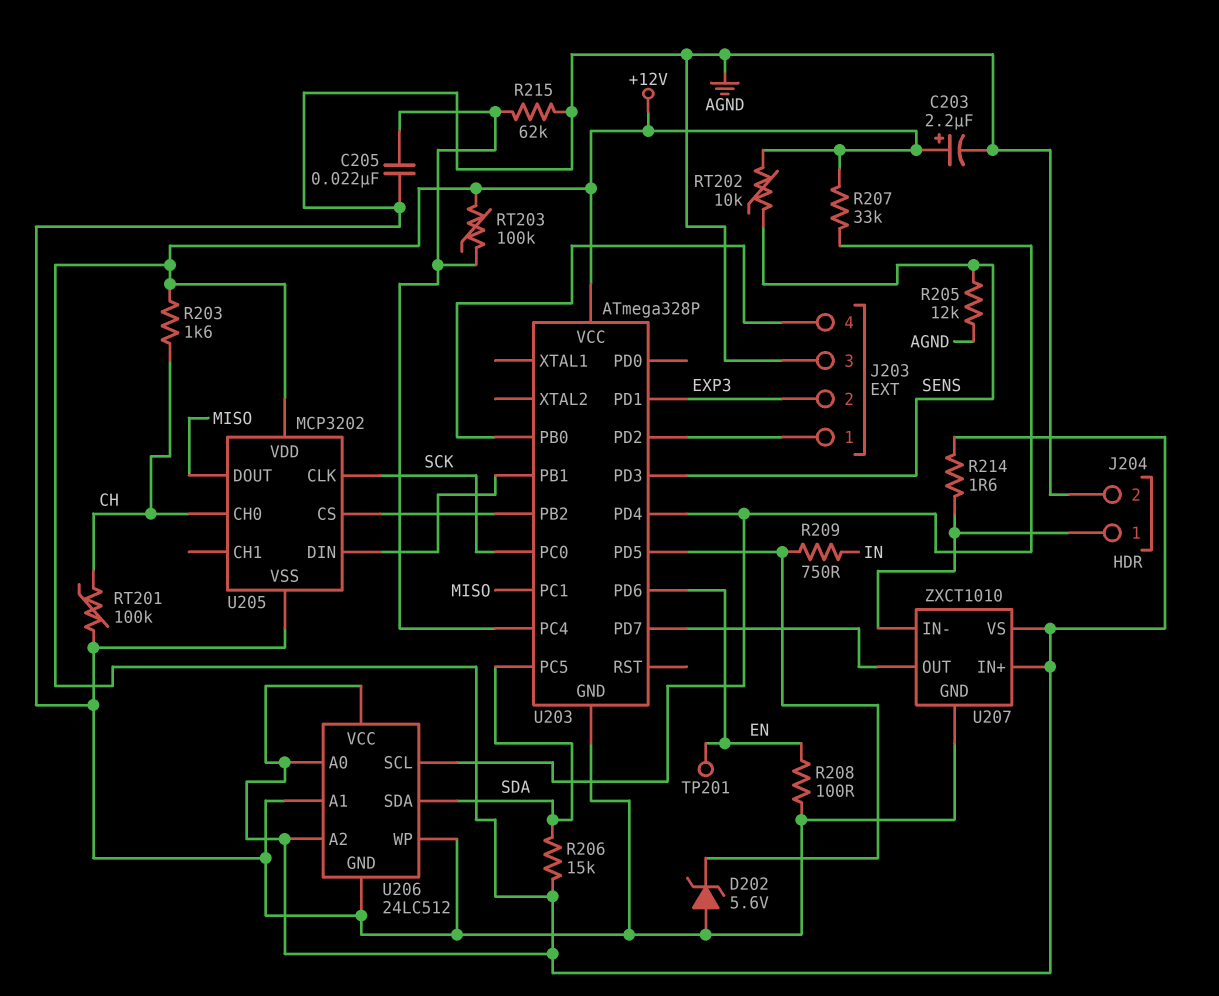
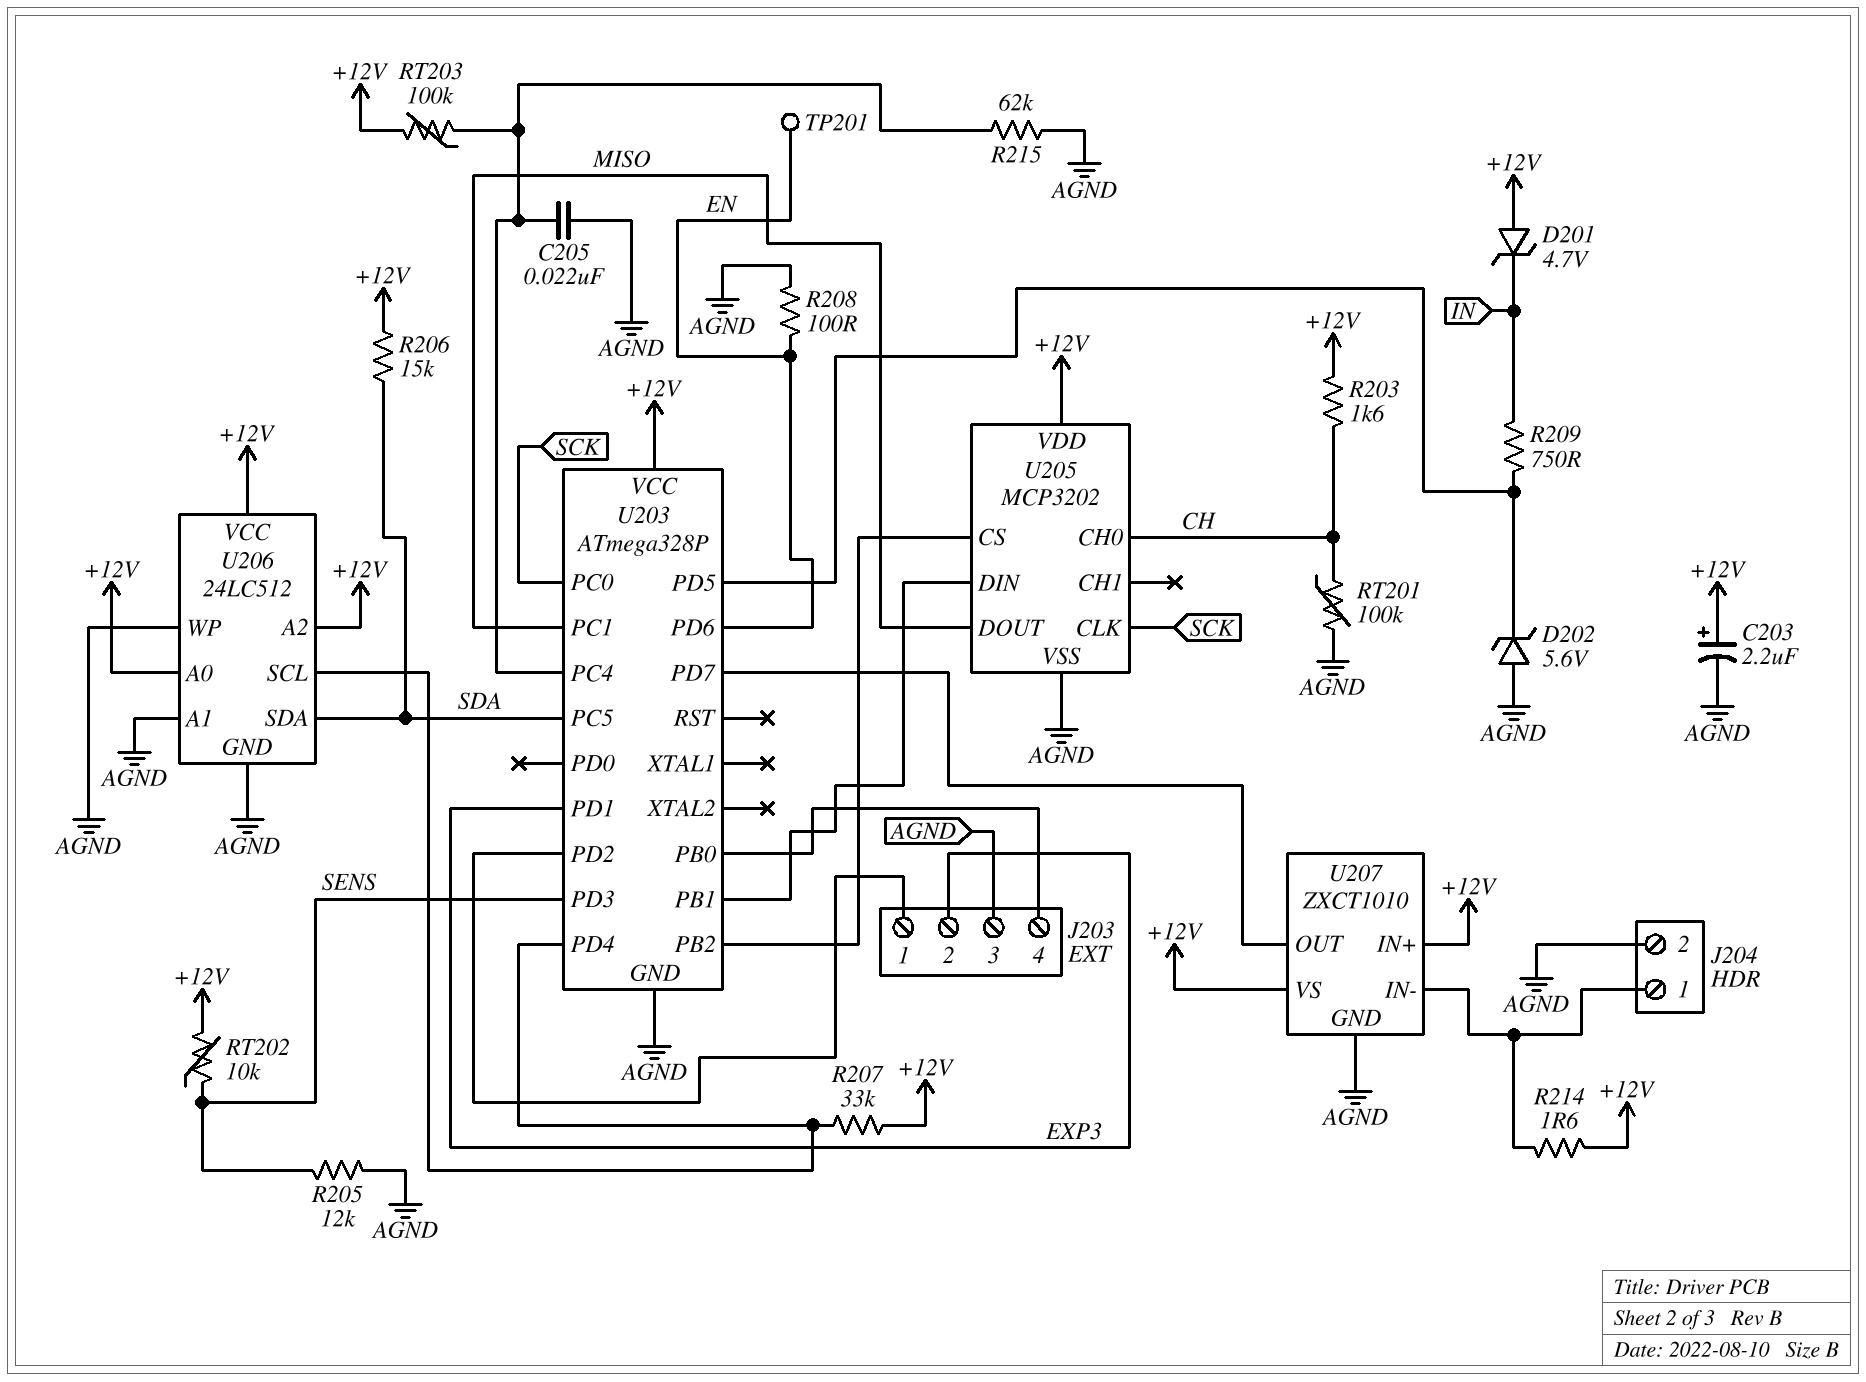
D201: none -> zener 4.7V (A +12V, K IN)

